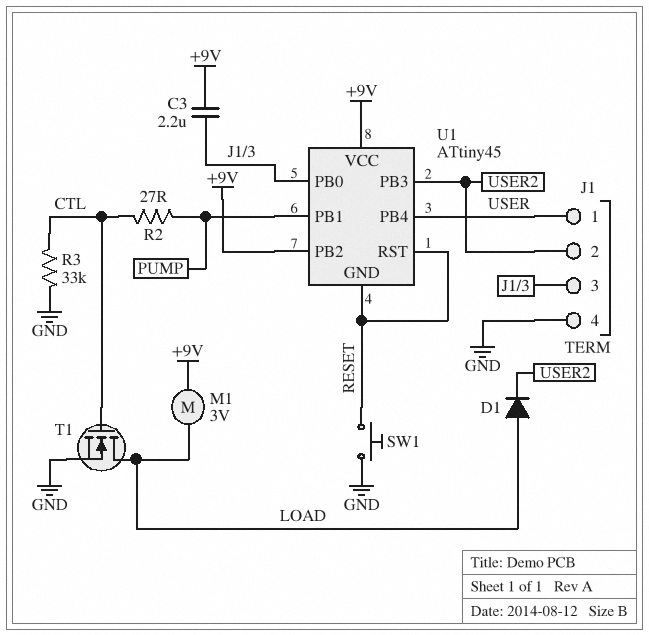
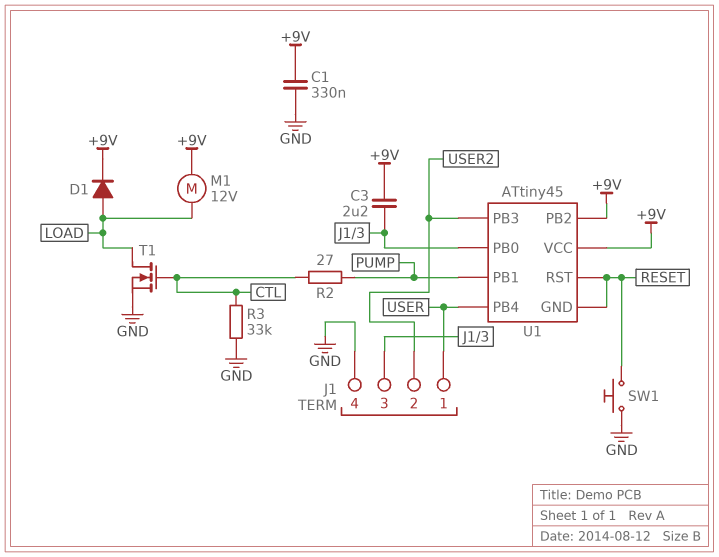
C1: none -> 330nF (+9V, GND)
D1: diode (A LOAD, K USER2) -> diode (A LOAD, K +9V)
M1: motor 3V (+9V, LOAD) -> motor 12V (+9V, LOAD)

